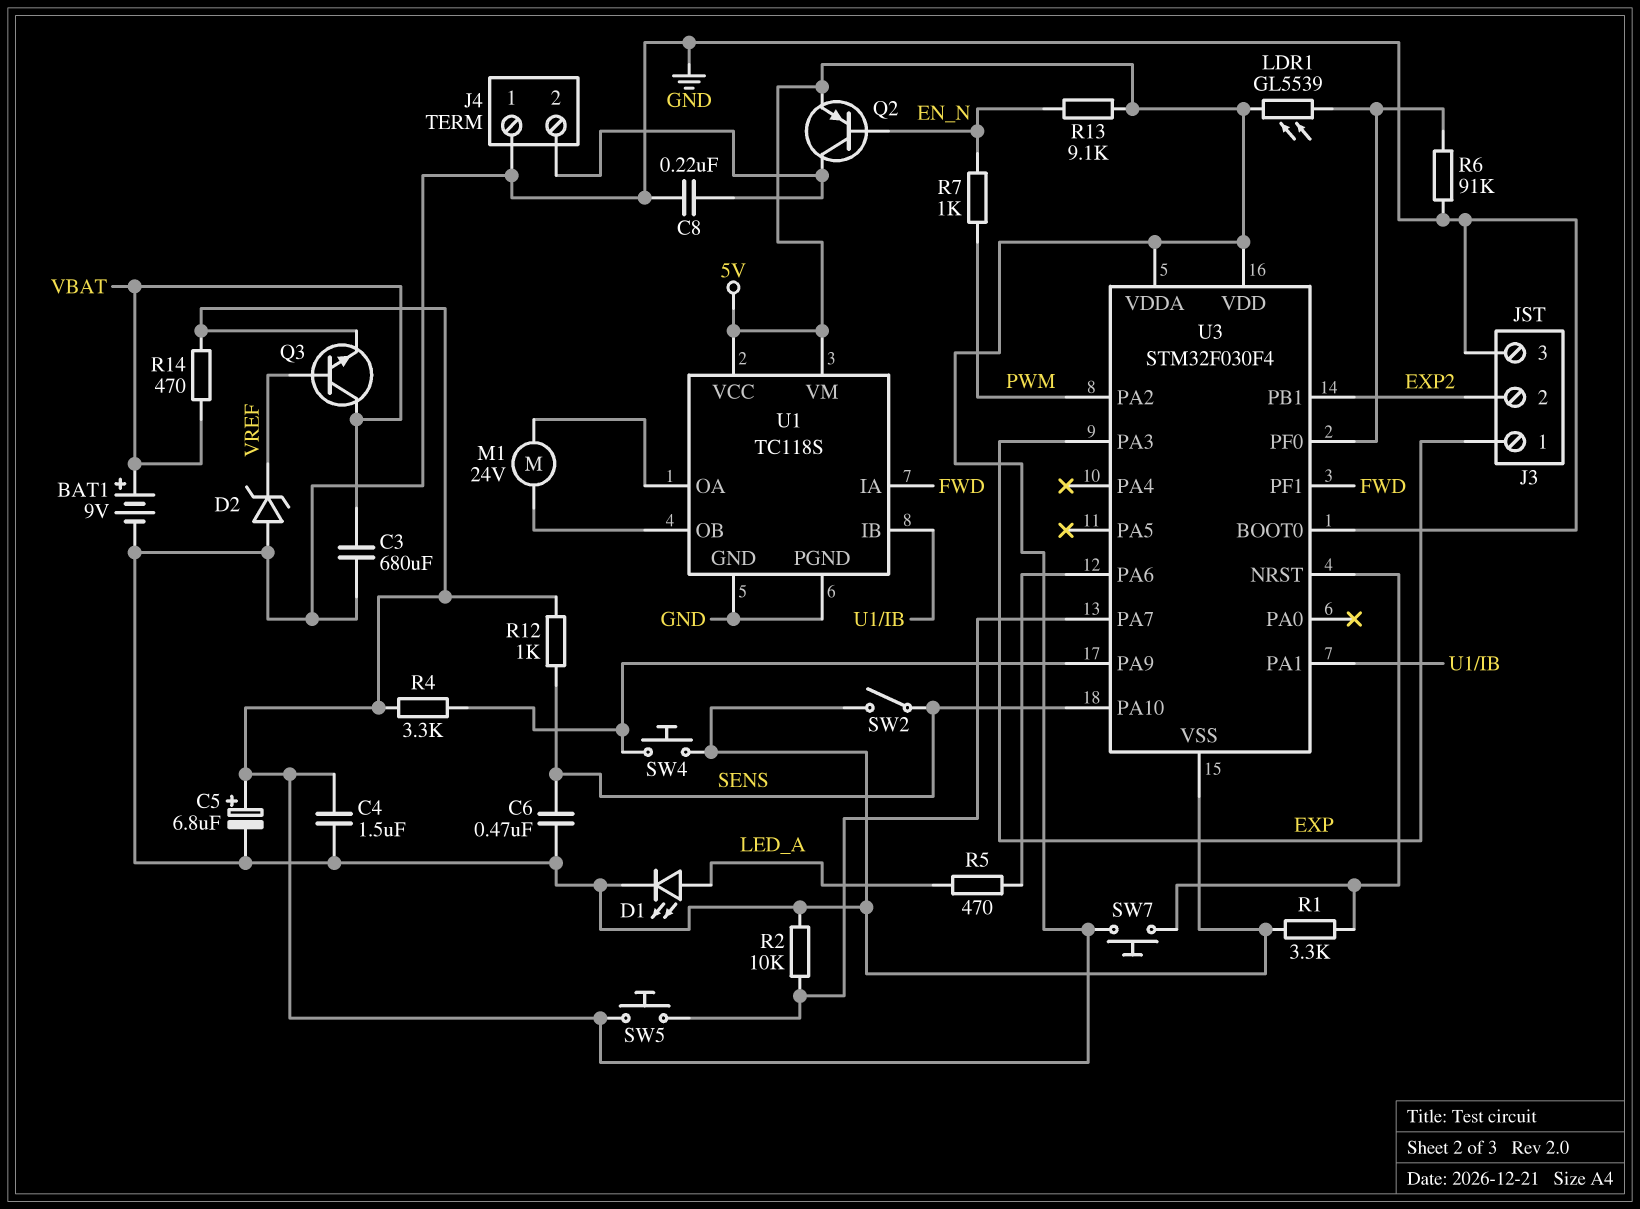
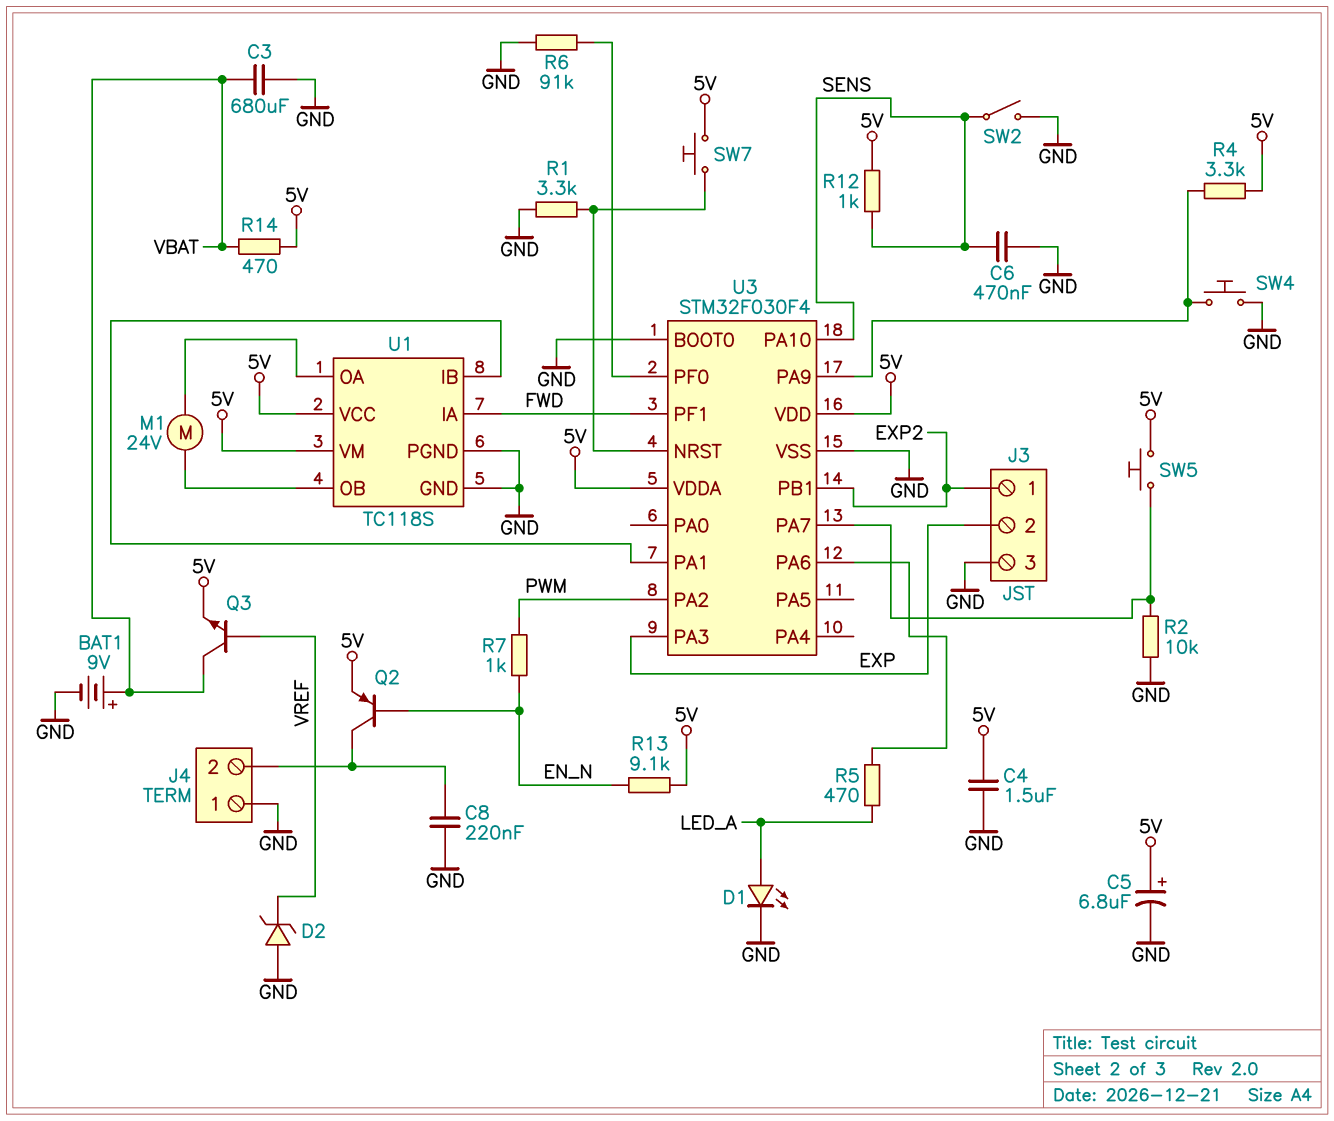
J3 pin 1: EXP -> EXP2
J3 pin 2: EXP2 -> EXP
LDR1: GL5539 (5V, U3/PF0) -> none

